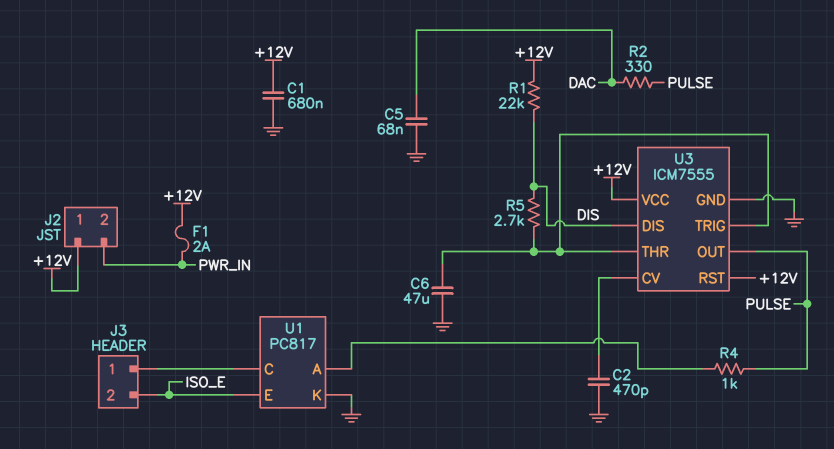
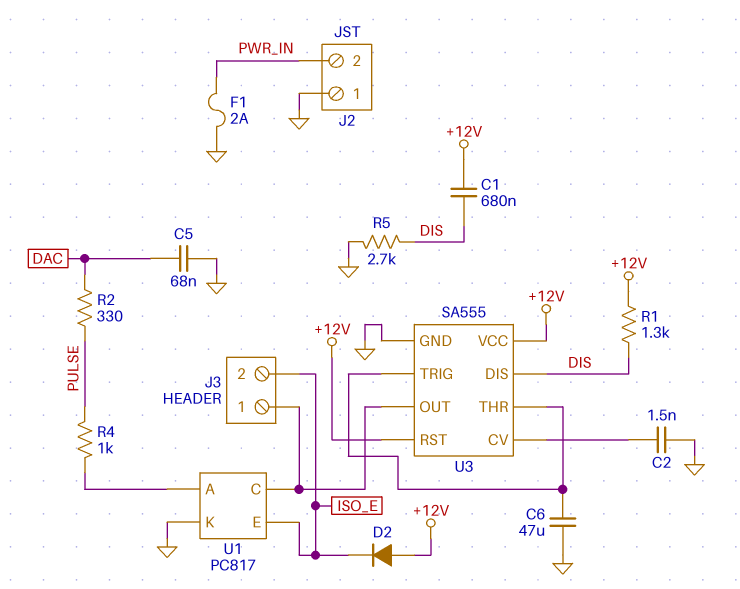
C1: 680nF (+12V, GND) -> 680nF (+12V, DIS)
C2: 470pF (GND, U3/CV) -> 1.5nF (GND, U3/CV)
D2: none -> diode (A +12V, K ISO_E)
F1: 2A (+12V, PWR_IN) -> 2A (GND, PWR_IN)
J2 pin 1: +12V -> GND
R1: 22k (+12V, DIS) -> 1.3k (+12V, DIS)
R5: 2.7k (DIS, U3/THR) -> 2.7k (DIS, GND)
U3: ICM7555 -> SA555
U3 pin OUT: PULSE -> J3/1

